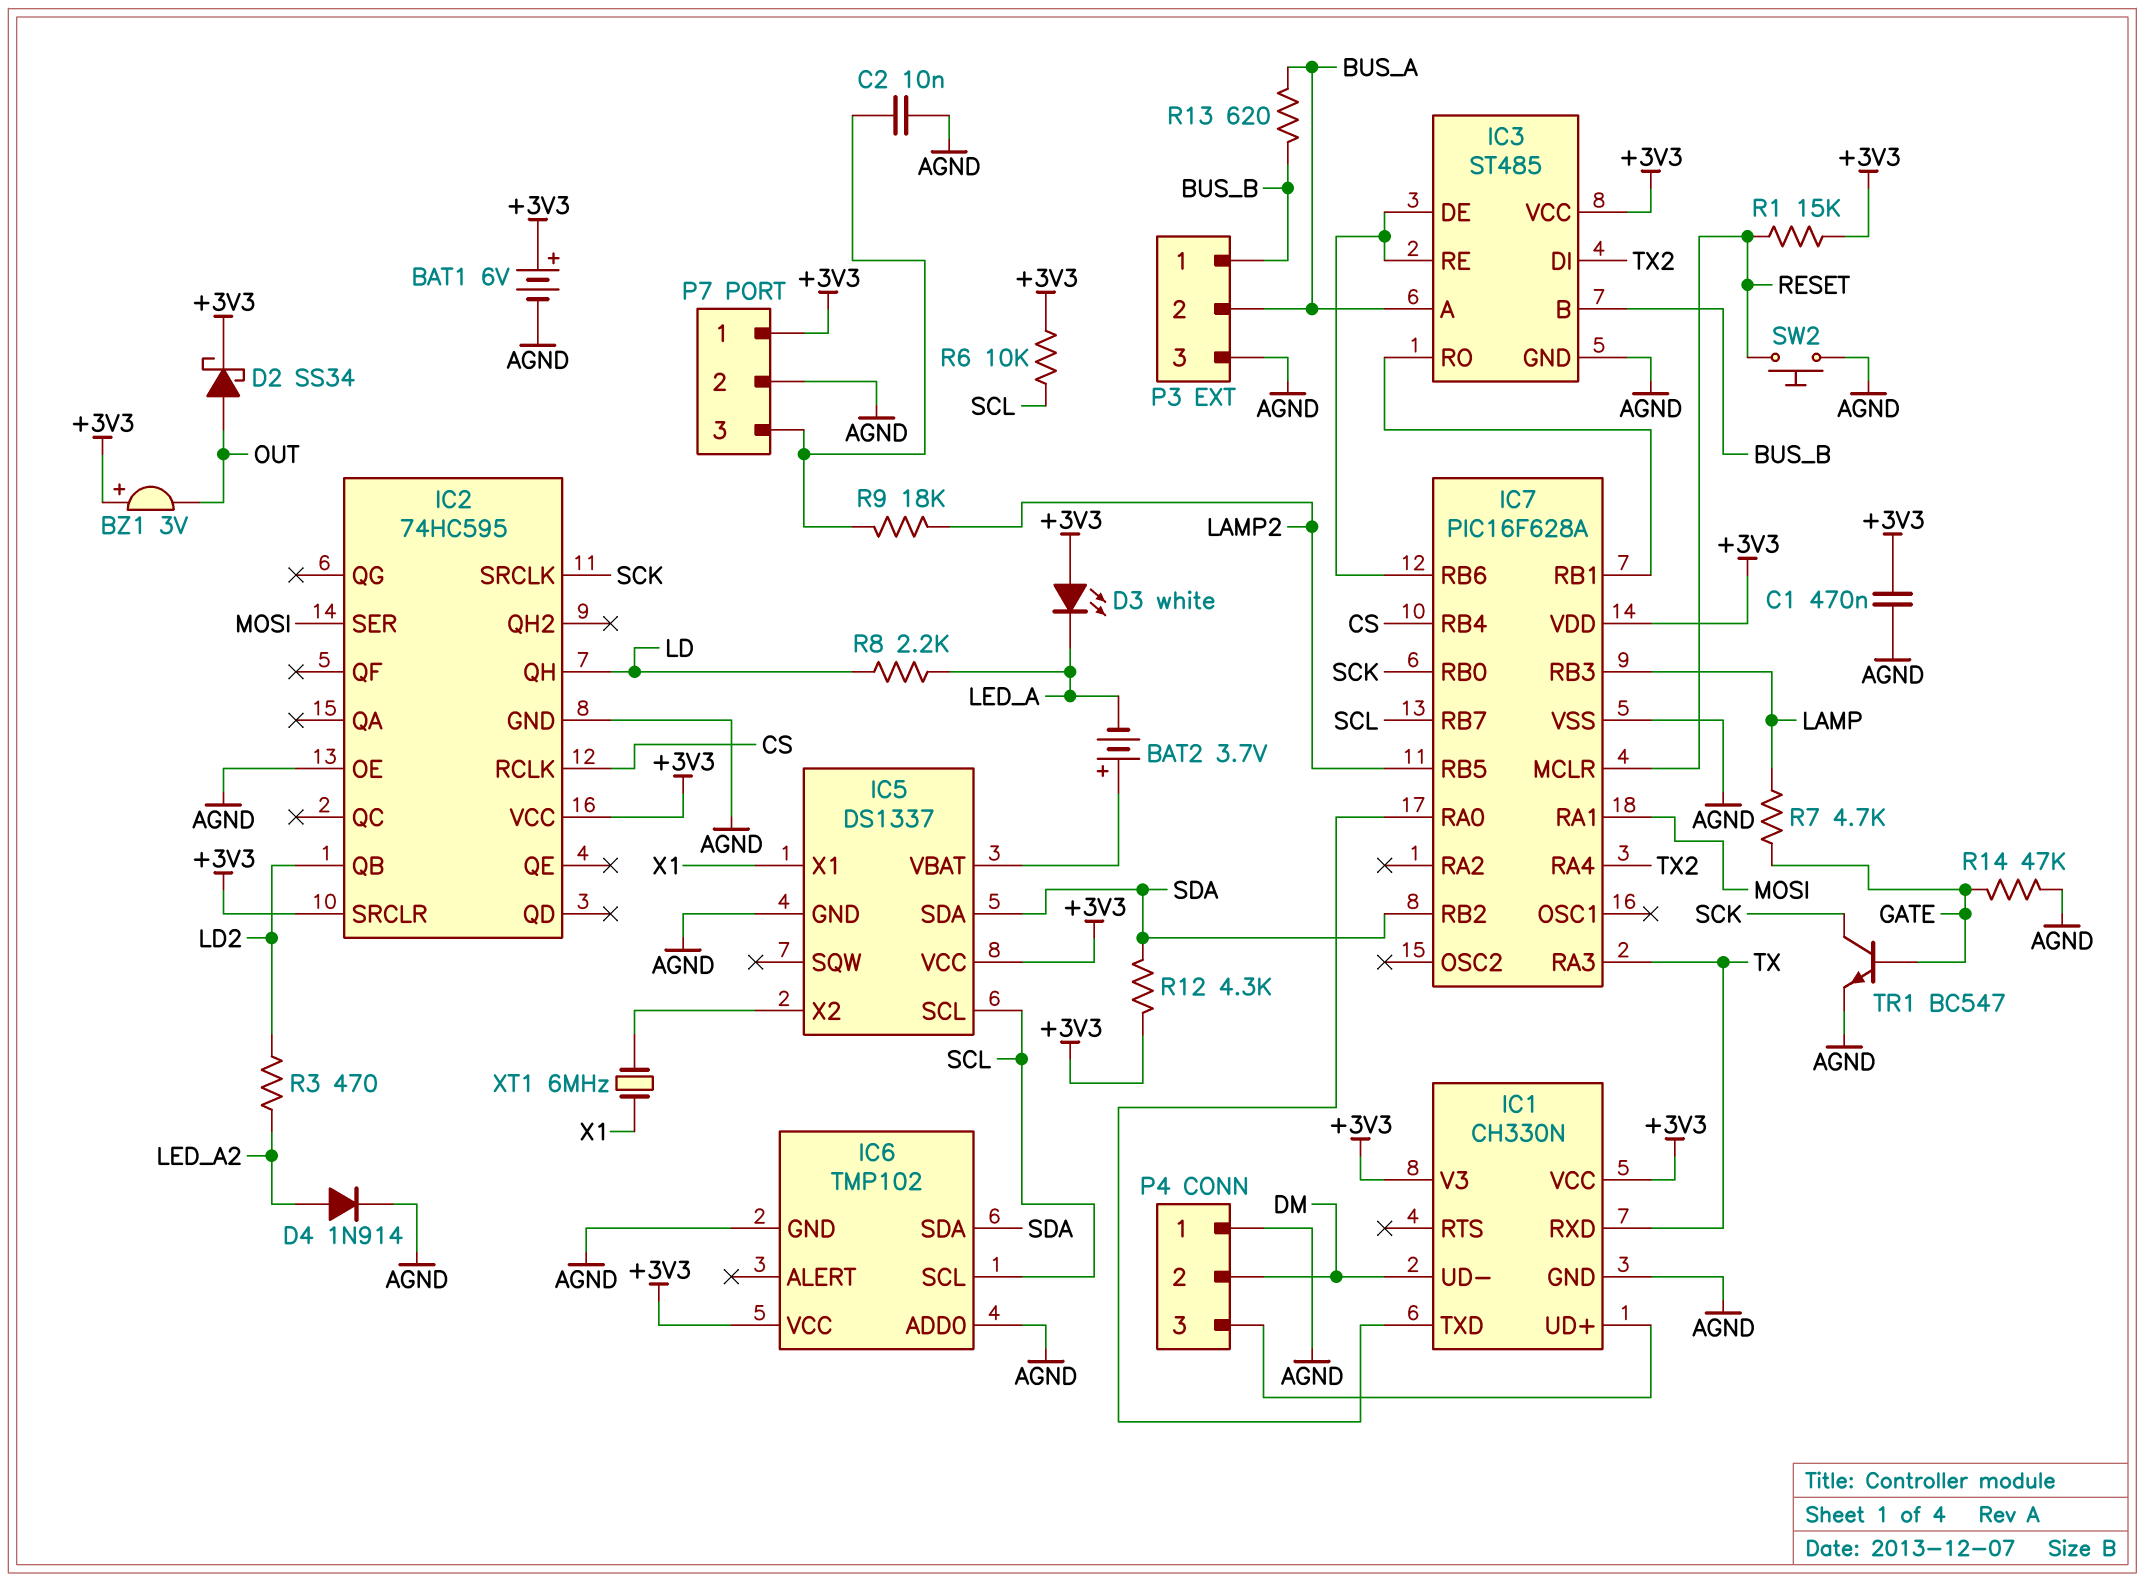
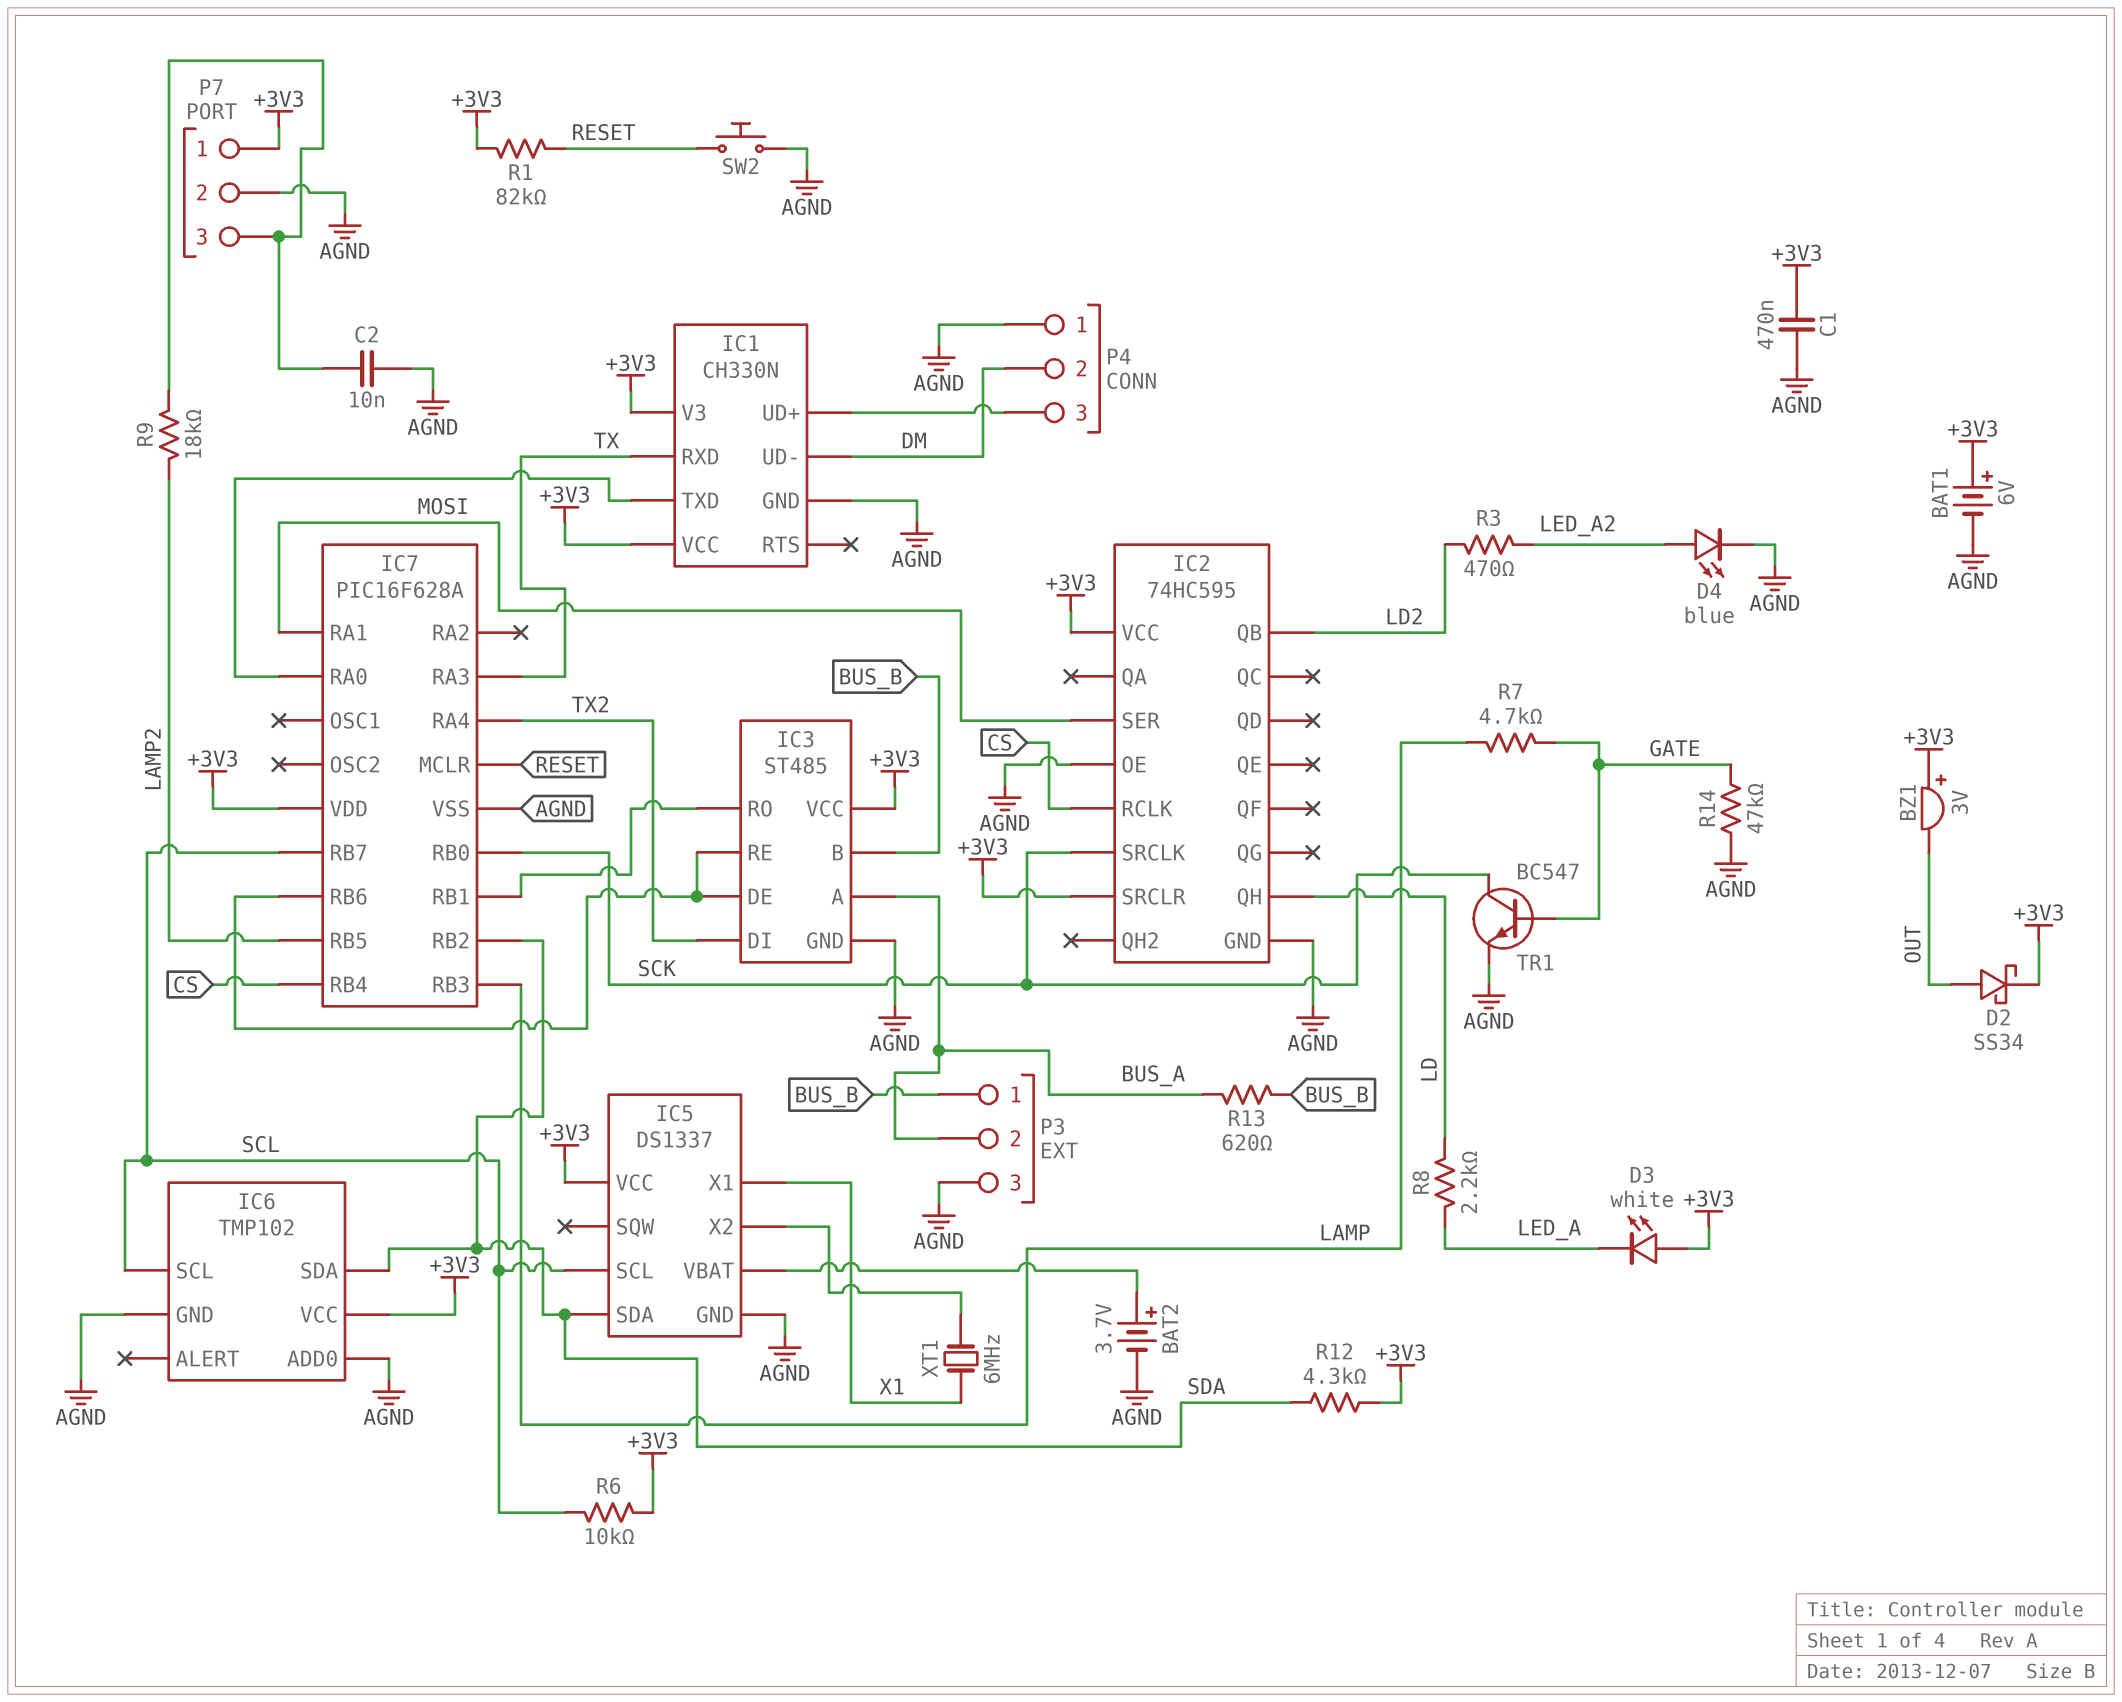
BAT2: 3.7V (plus IC5/VBAT, minus LED_A) -> 3.7V (plus IC5/VBAT, minus AGND)
D4: diode 1N914 (A LED_A2, K AGND) -> LED blue (A LED_A2, K AGND)
R1: 15k (+3V3, RESET) -> 82k (+3V3, RESET)

